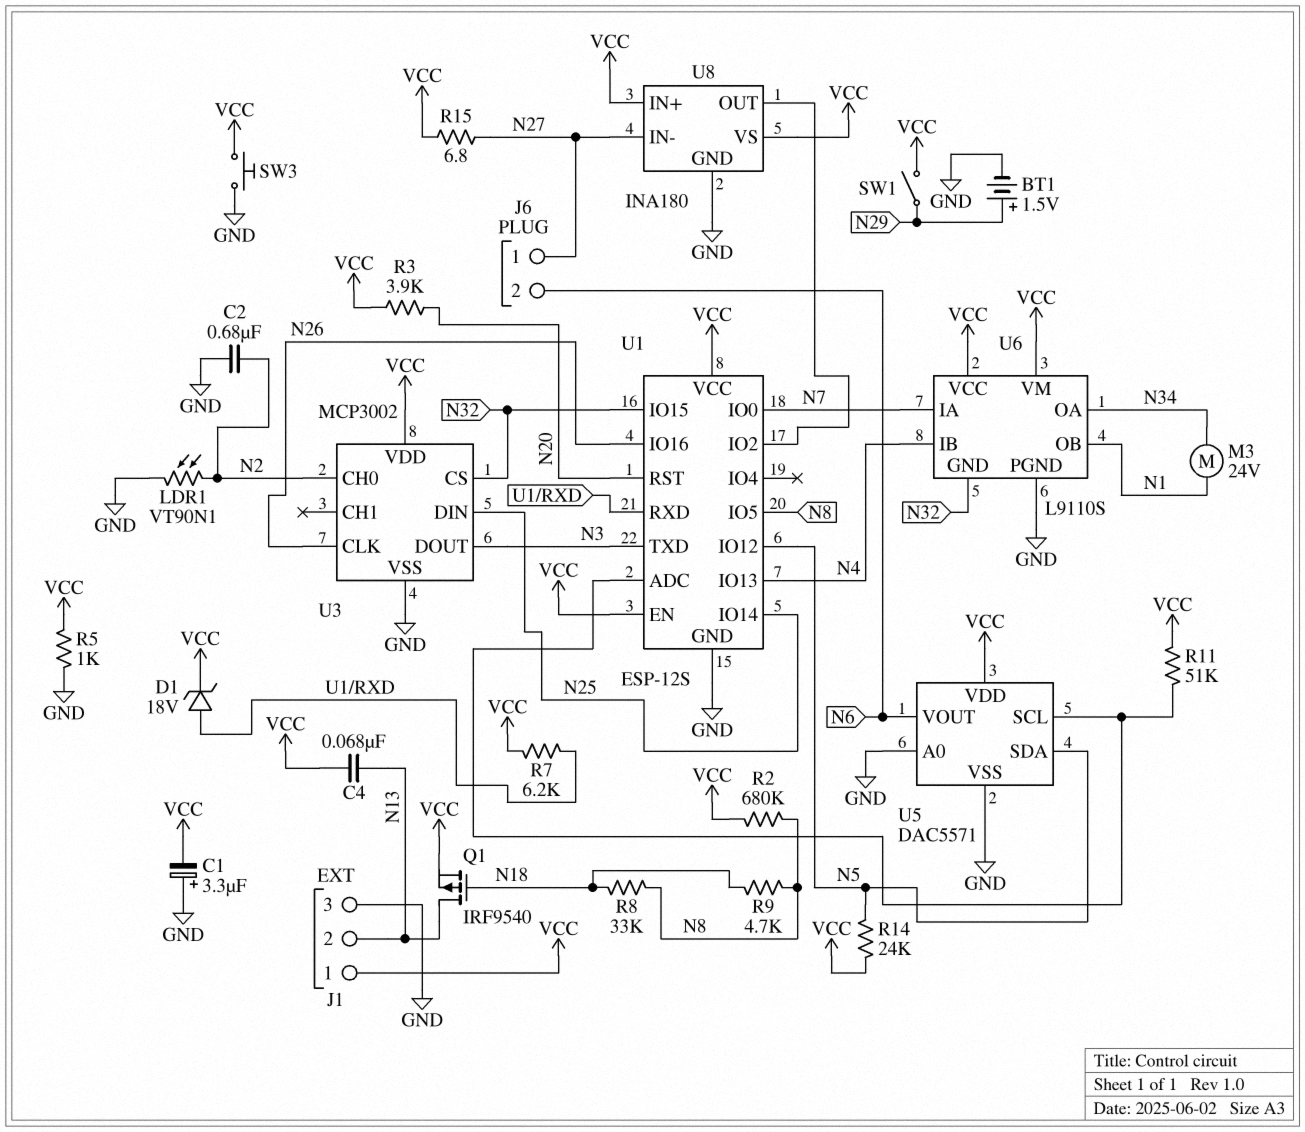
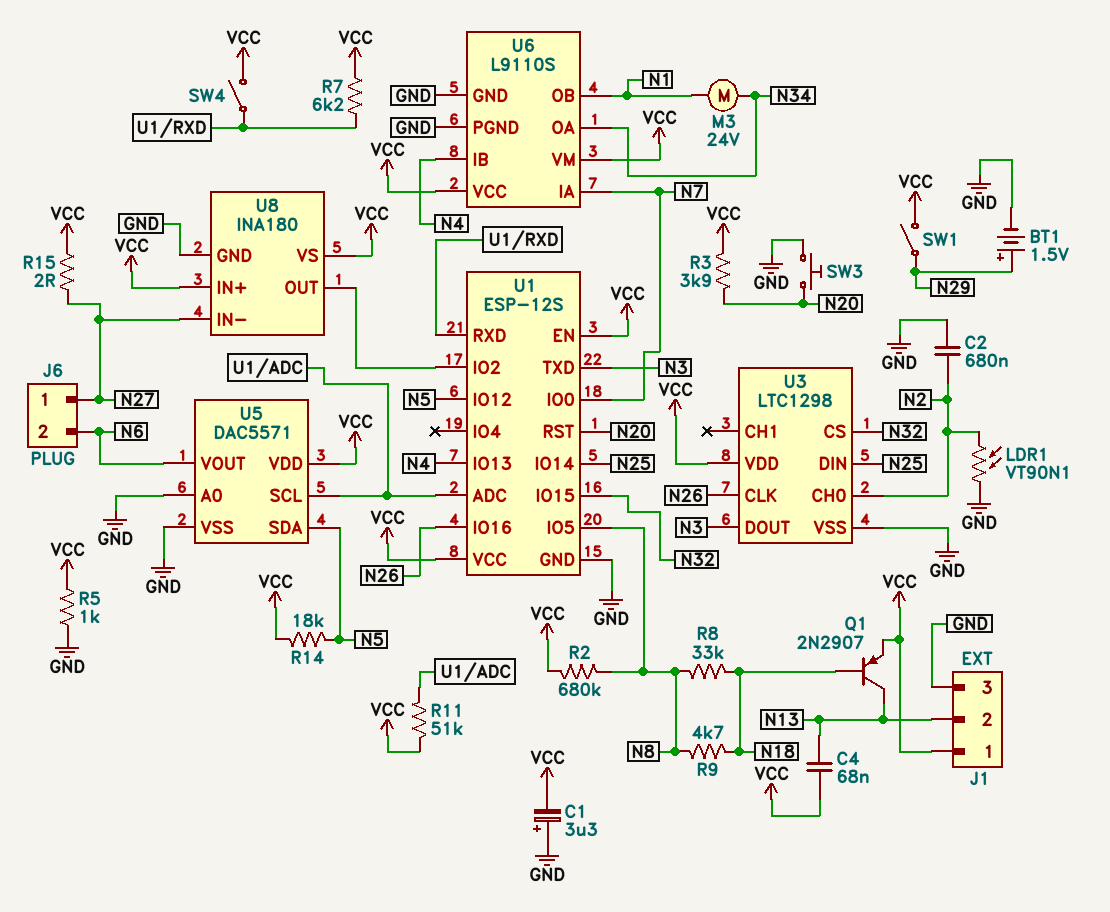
D1: zener 18V (A U1/RXD, K VCC) -> none
Q1: PMOS IRF9540 (G N18, D N13, S VCC) -> PNP 2N2907 (B N18, C N13, E VCC)
R14: 24k (N5, VCC) -> 18k (N5, VCC)
R15: 6.8 (N27, VCC) -> 2 (N27, VCC)
SW3: button (GND, VCC) -> button (GND, N20)
SW4: none -> switch (U1/RXD, VCC)
U3: MCP3002 -> LTC1298
U6 pin GND: N32 -> GND

